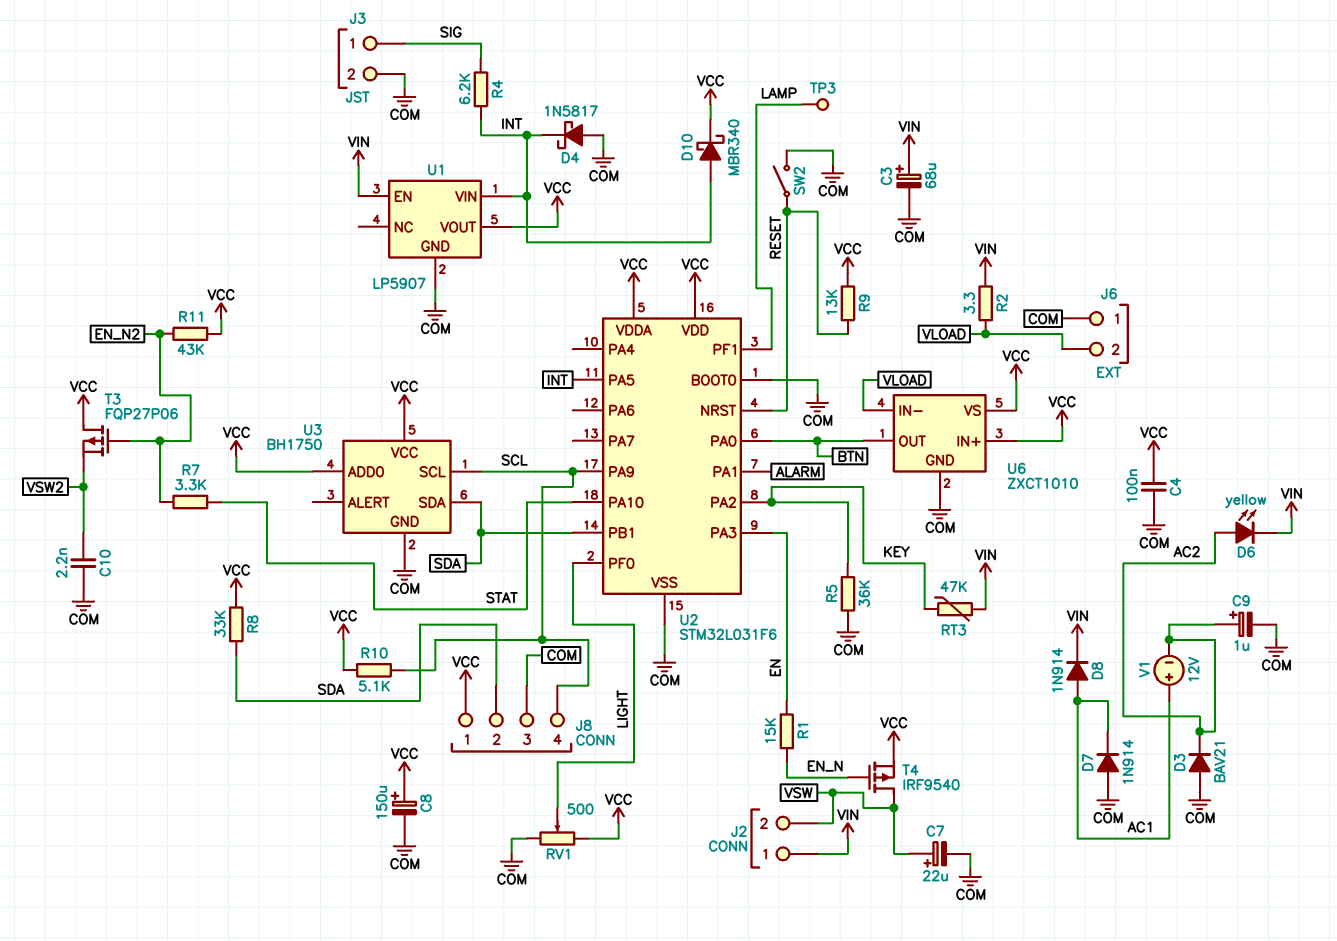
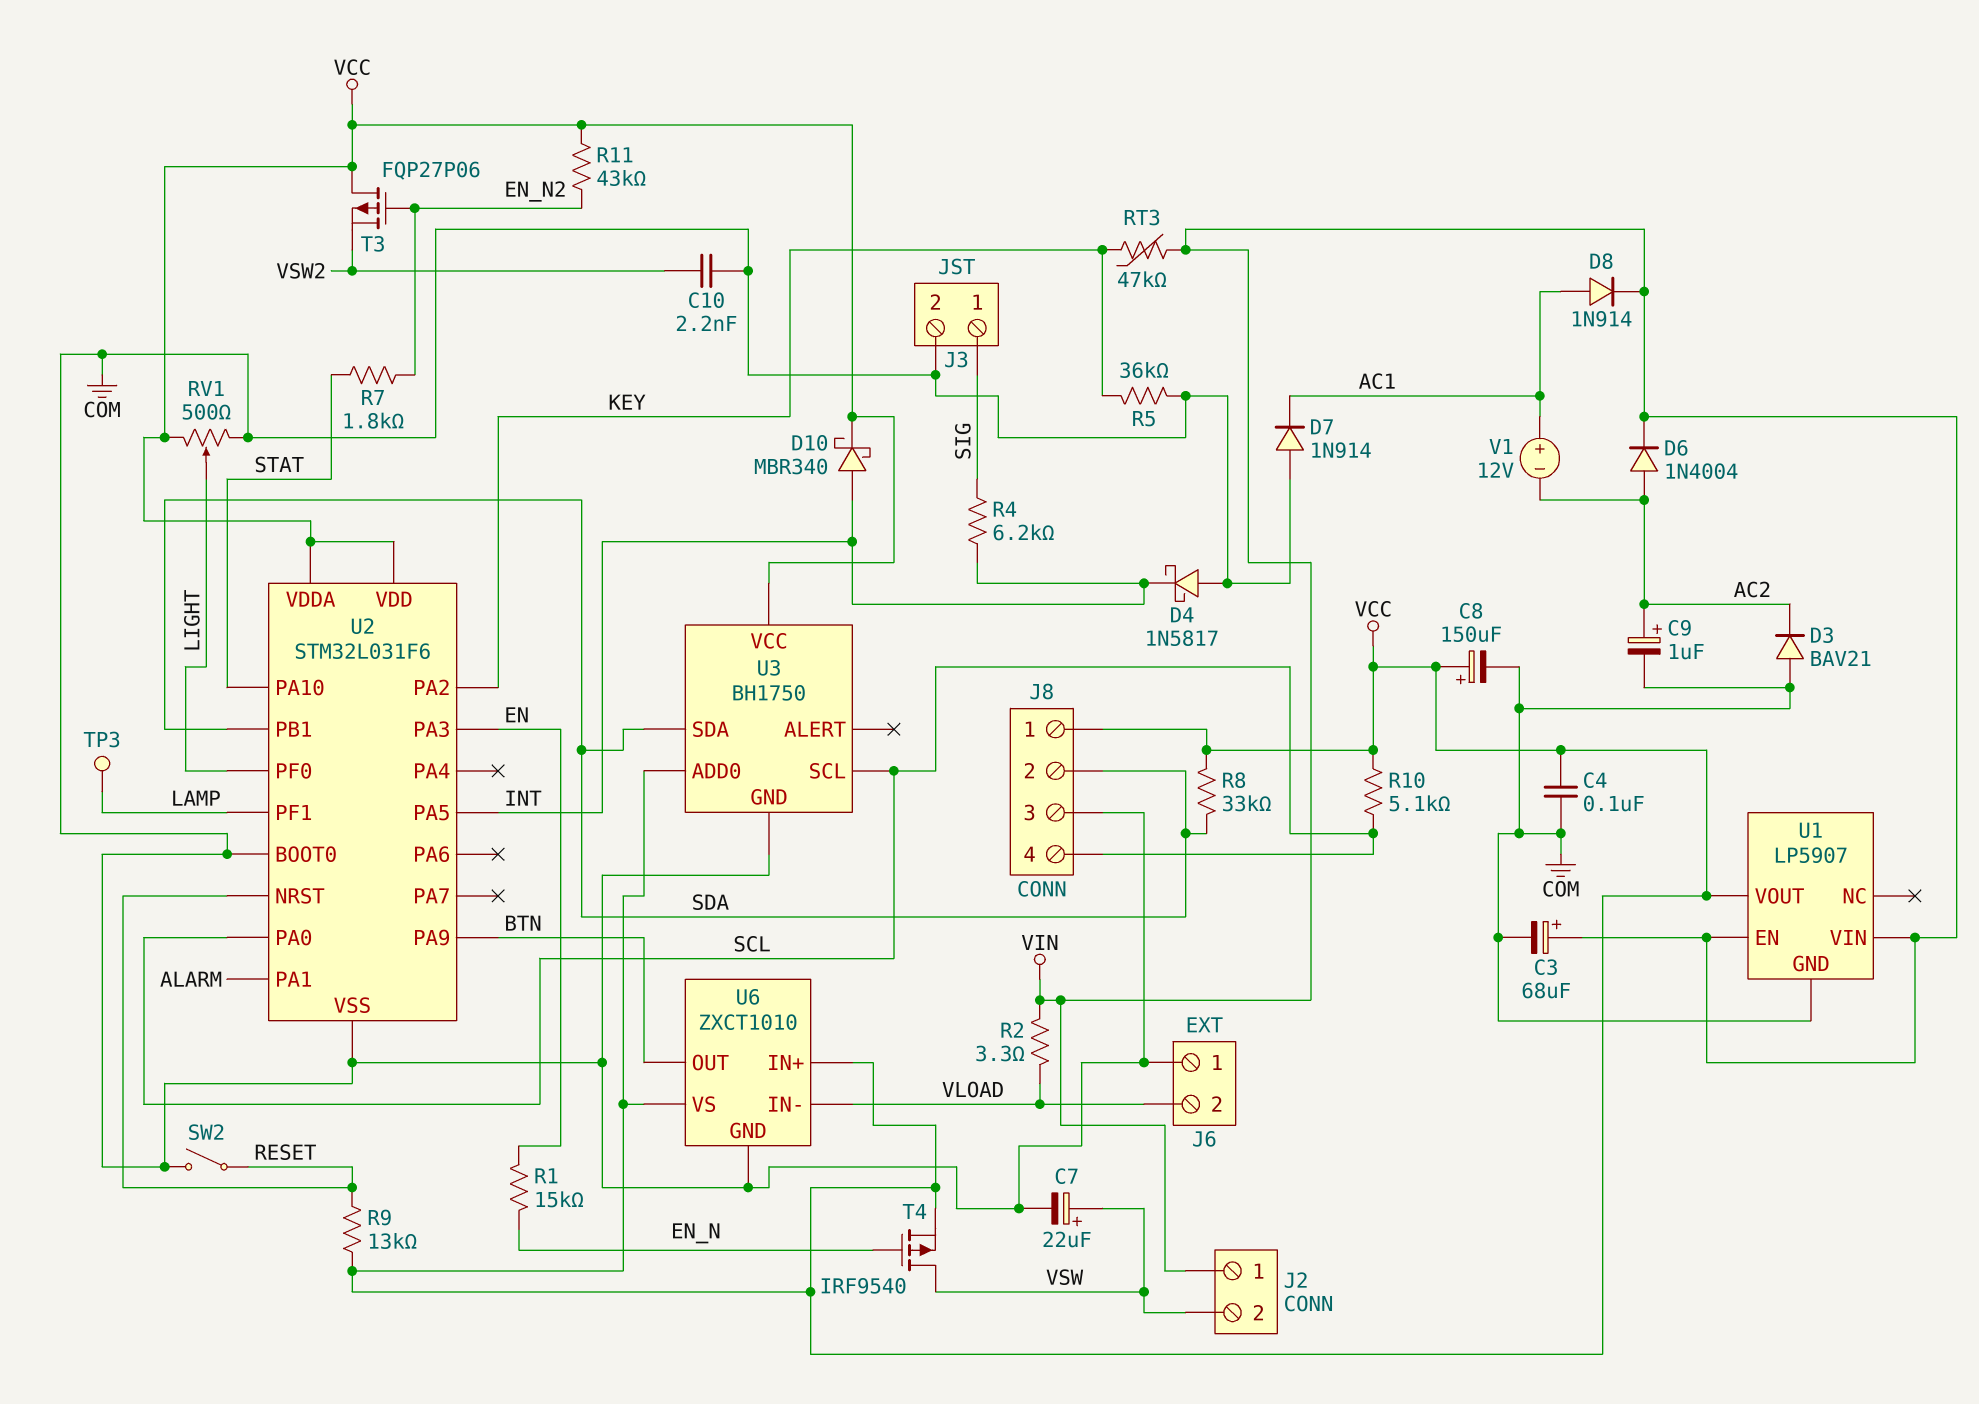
D6: LED yellow (A AC2, K VIN) -> diode 1N4004 (A AC2, K VIN)
R7: 3.3k (EN_N2, STAT) -> 1.8k (EN_N2, STAT)
U1 pin VIN: INT -> VIN
U2 pin PA0: BTN -> SCL
U2 pin PA9: SCL -> BTN

